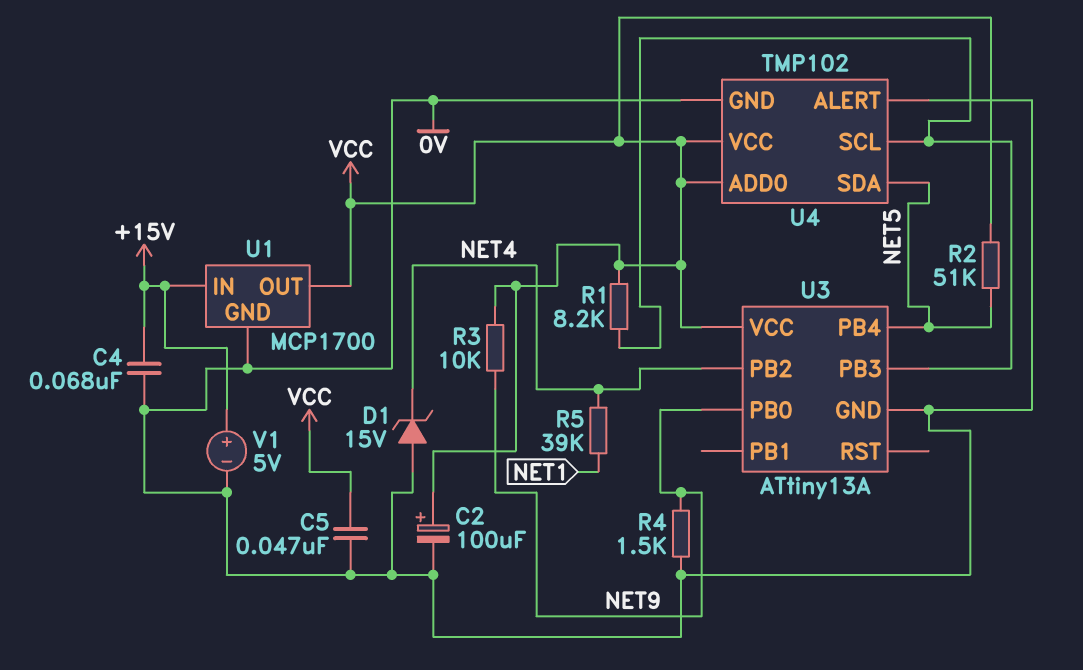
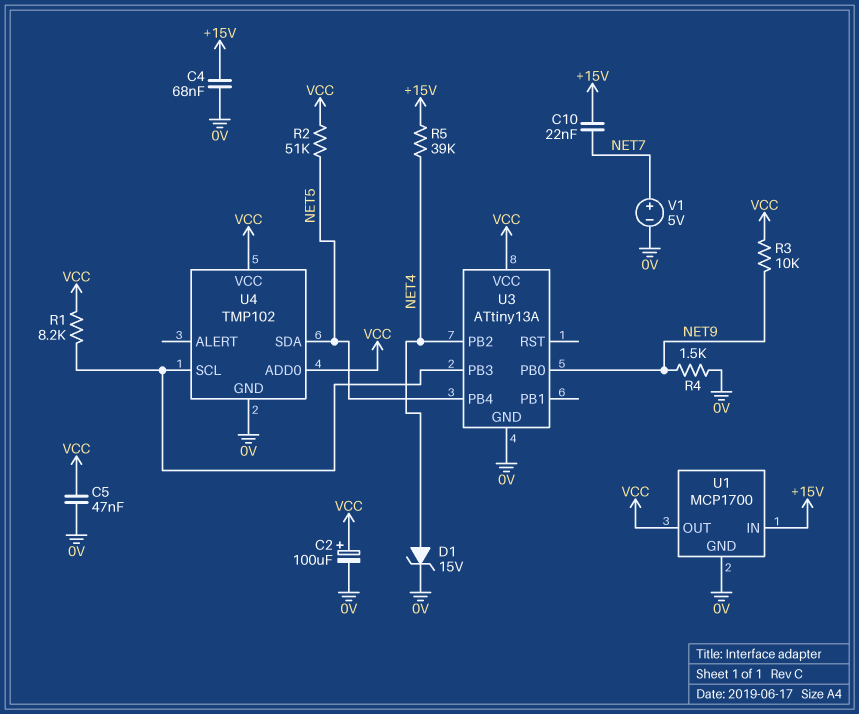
C10: none -> 22nF (+15V, NET7)
D1: zener 15V (A 0V, K NET4) -> zener 15V (A NET4, K 0V)
R5: 39k (NET1, NET4) -> 39k (+15V, NET4)
U4 pin ALERT: 0V -> none
V1: 5V (plus +15V, minus 0V) -> 5V (plus NET7, minus 0V)

